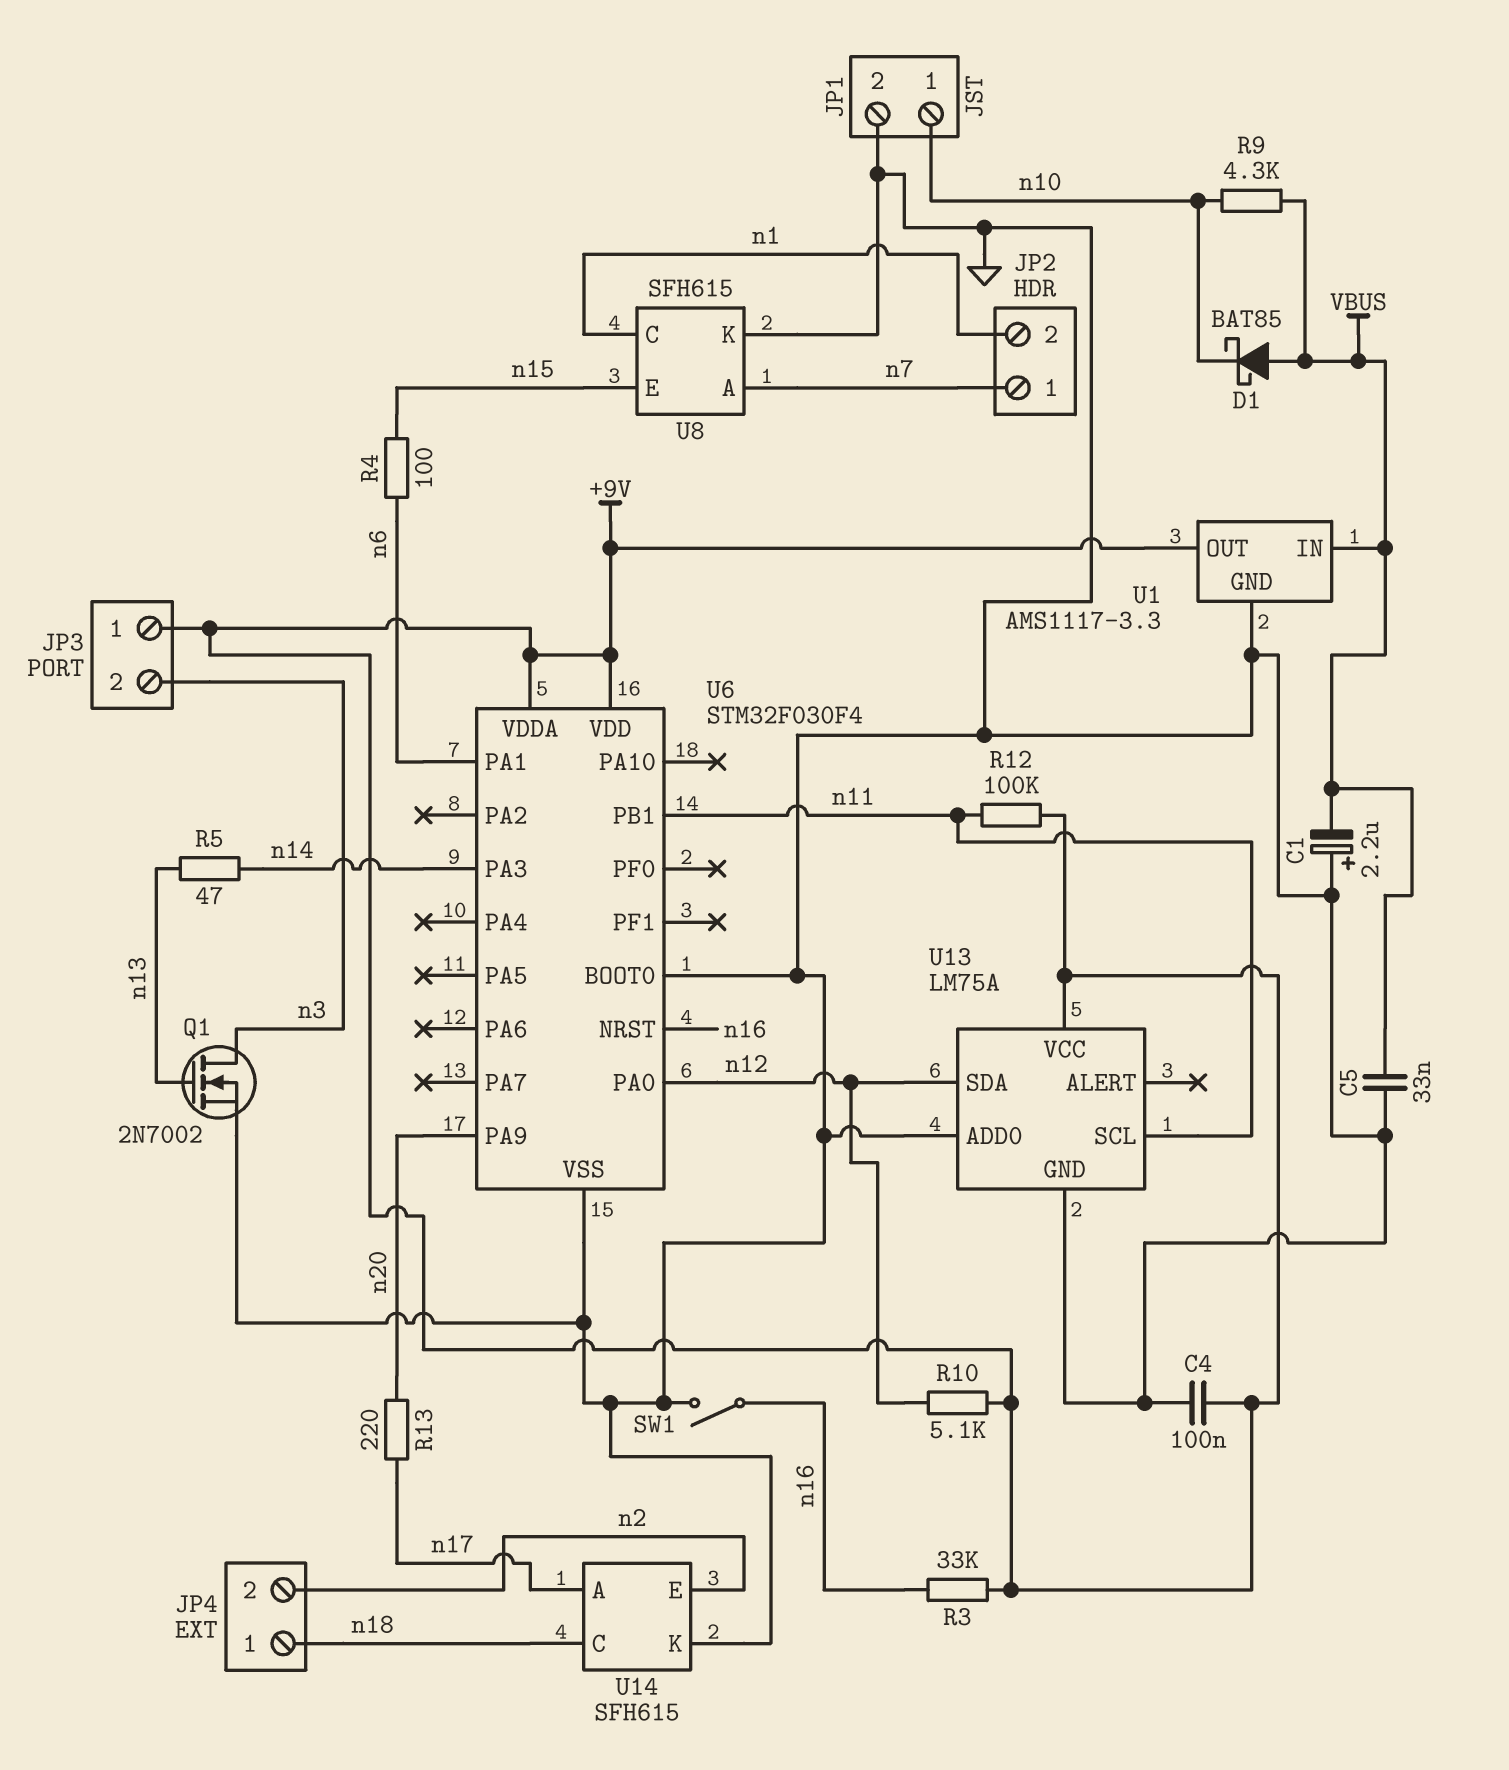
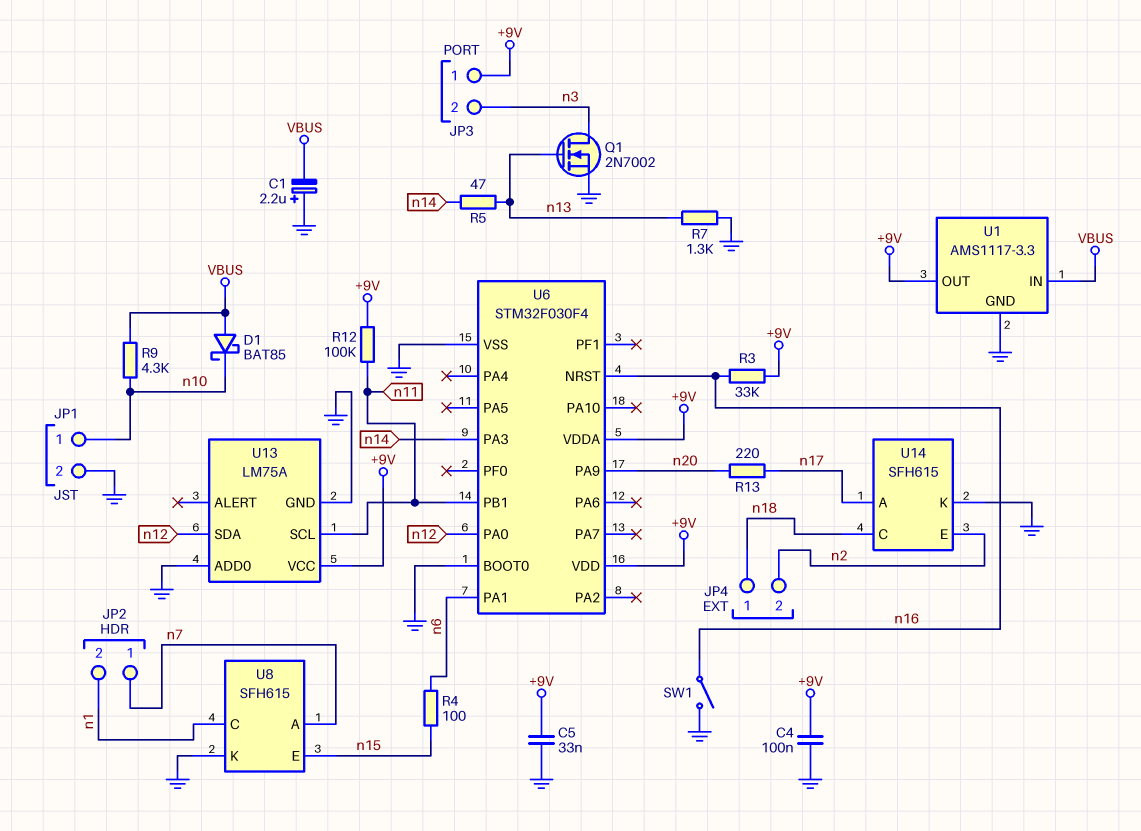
C5: 33nF (GND, VBUS) -> 33nF (+9V, GND)
R7: none -> 1.3k (GND, n13)
R10: 5.1k (+9V, n12) -> none

